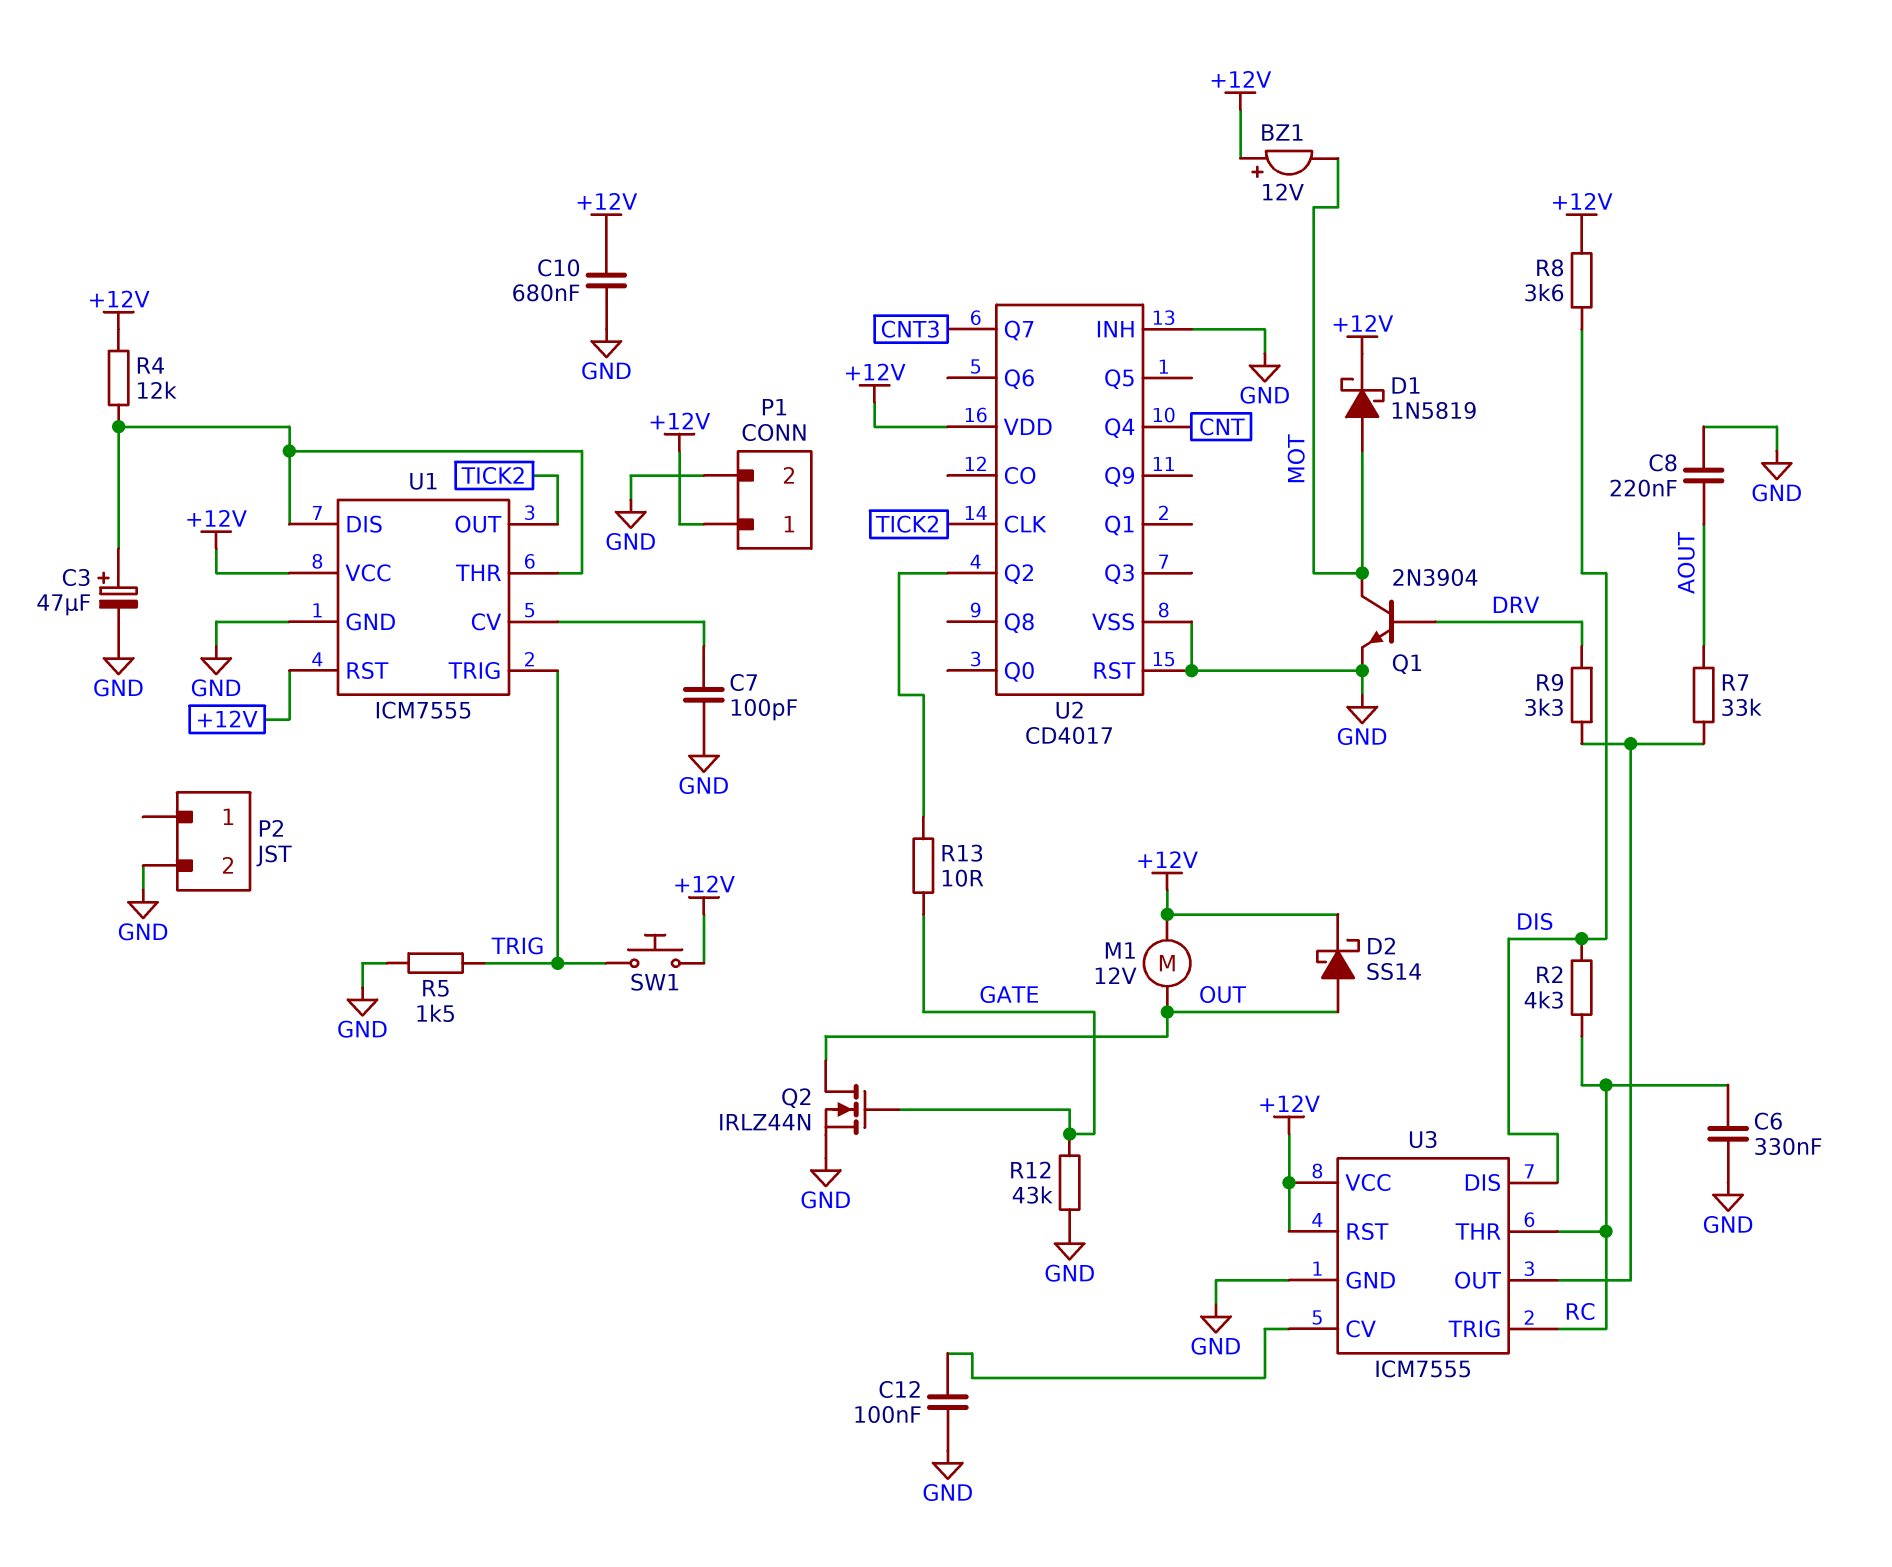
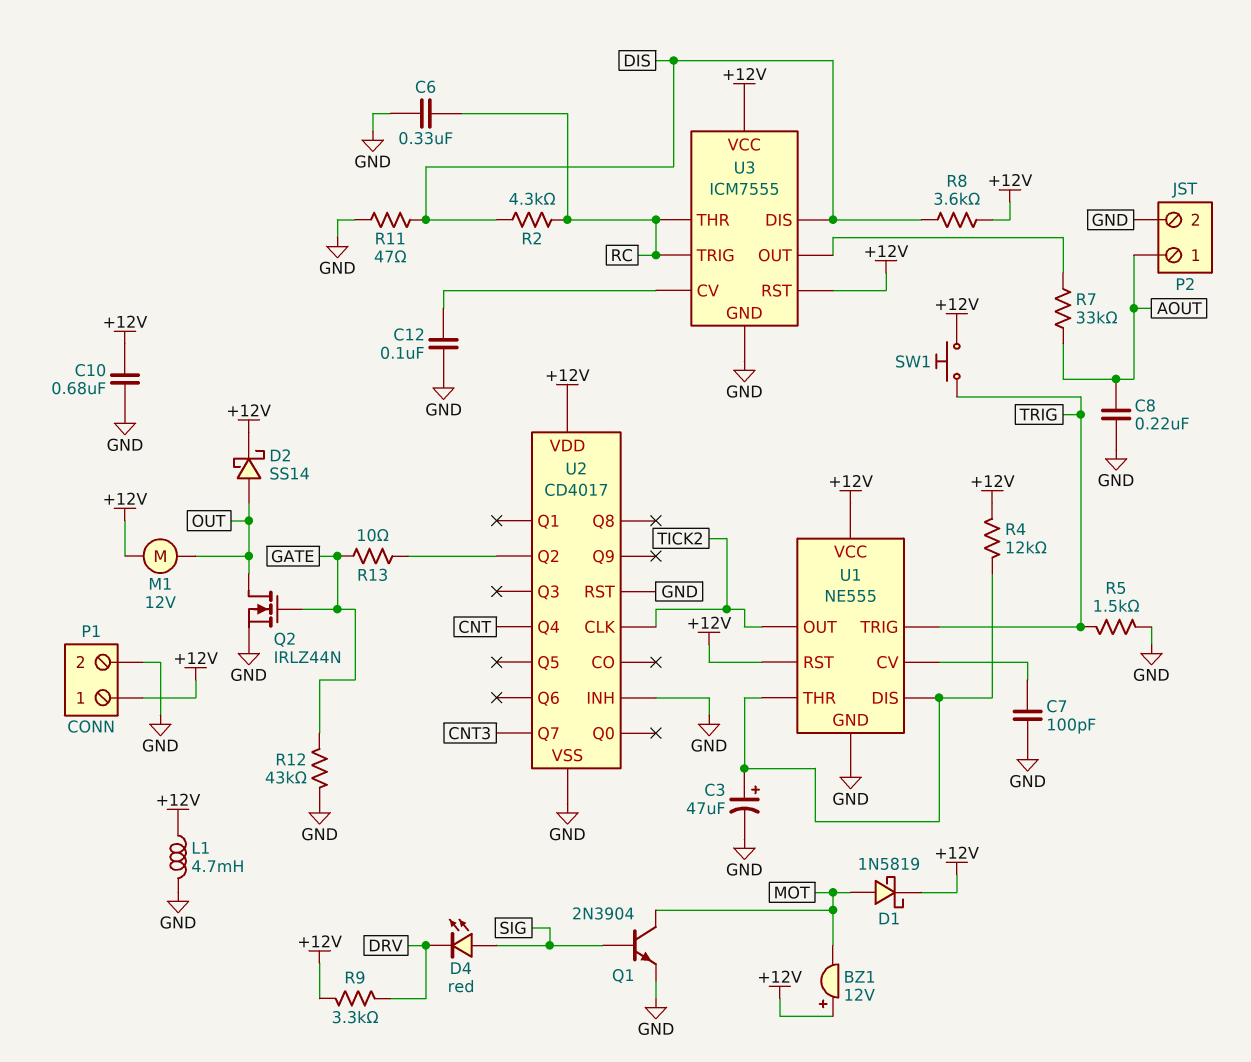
D4: none -> LED red (A SIG, K DRV)
L1: none -> 4.7mH (+12V, GND)
P2 pin 1: none -> AOUT
Q1: NPN 2N3904 (B DRV, C MOT, E GND) -> NPN 2N3904 (B SIG, C MOT, E GND)
R9: 3.3k (DRV, U3/OUT) -> 3.3k (+12V, DRV)
R11: none -> 47 (DIS, GND)
U1: ICM7555 -> NE555

